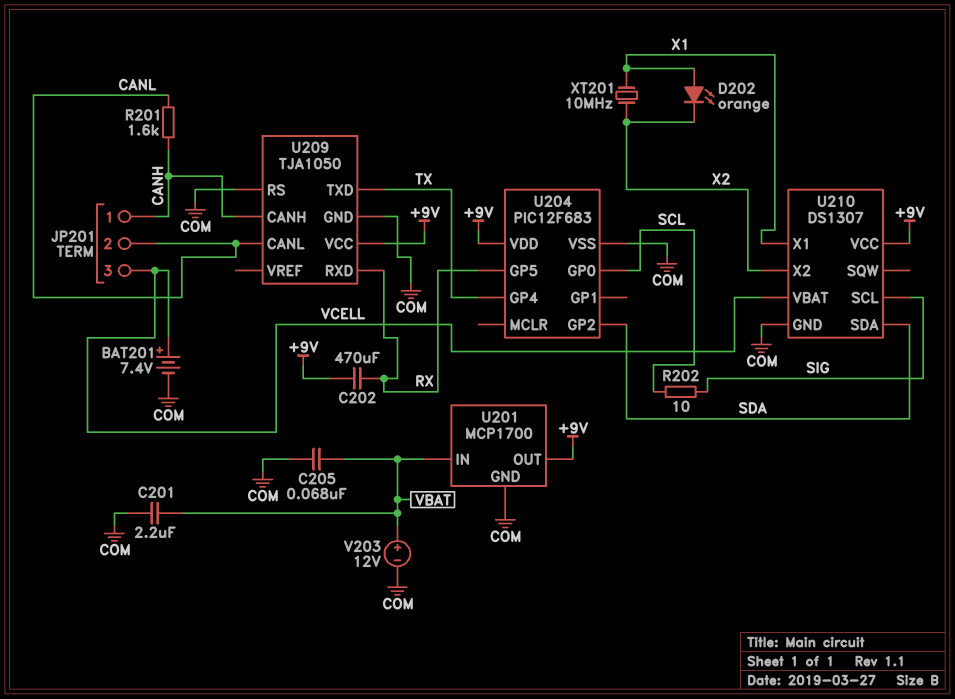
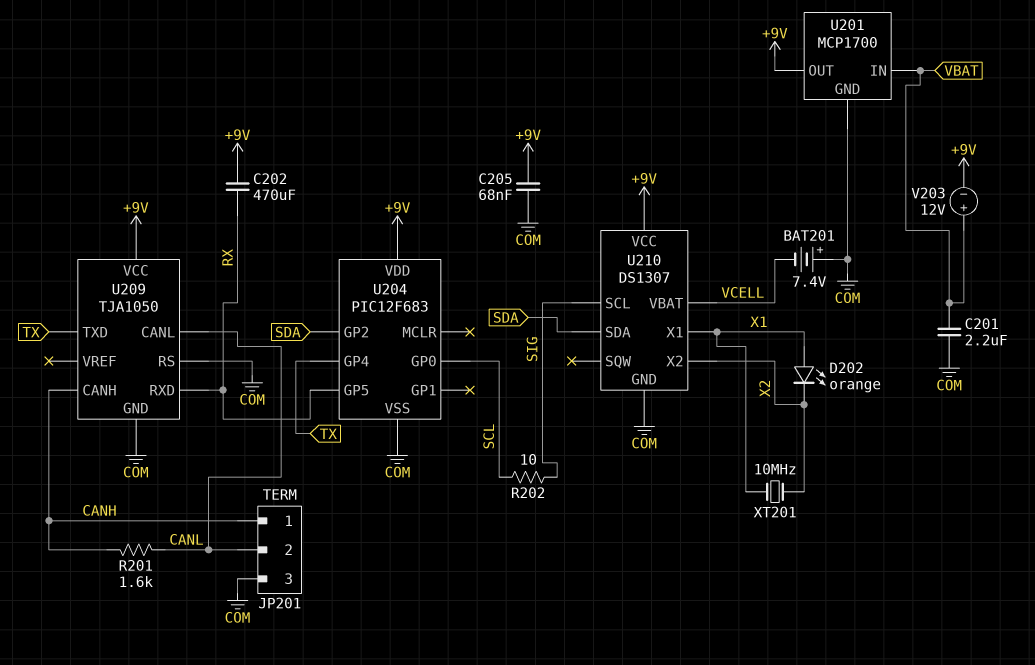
BAT201: 7.4V (plus VCELL, minus COM) -> 7.4V (plus COM, minus VCELL)
C205: 68nF (COM, VBAT) -> 68nF (+9V, COM)
JP201 pin 3: VCELL -> COM
V203: 12V (plus VBAT, minus COM) -> 12V (plus VBAT, minus +9V)

